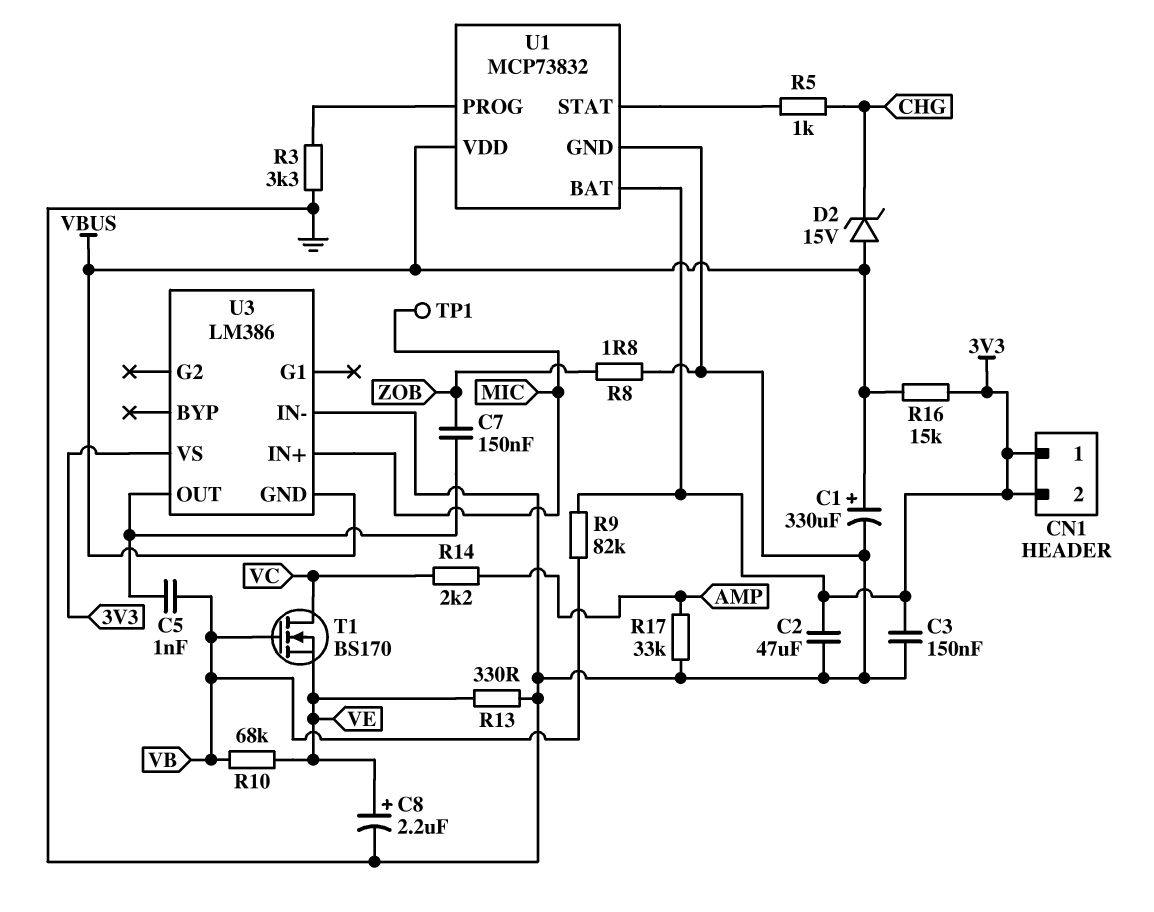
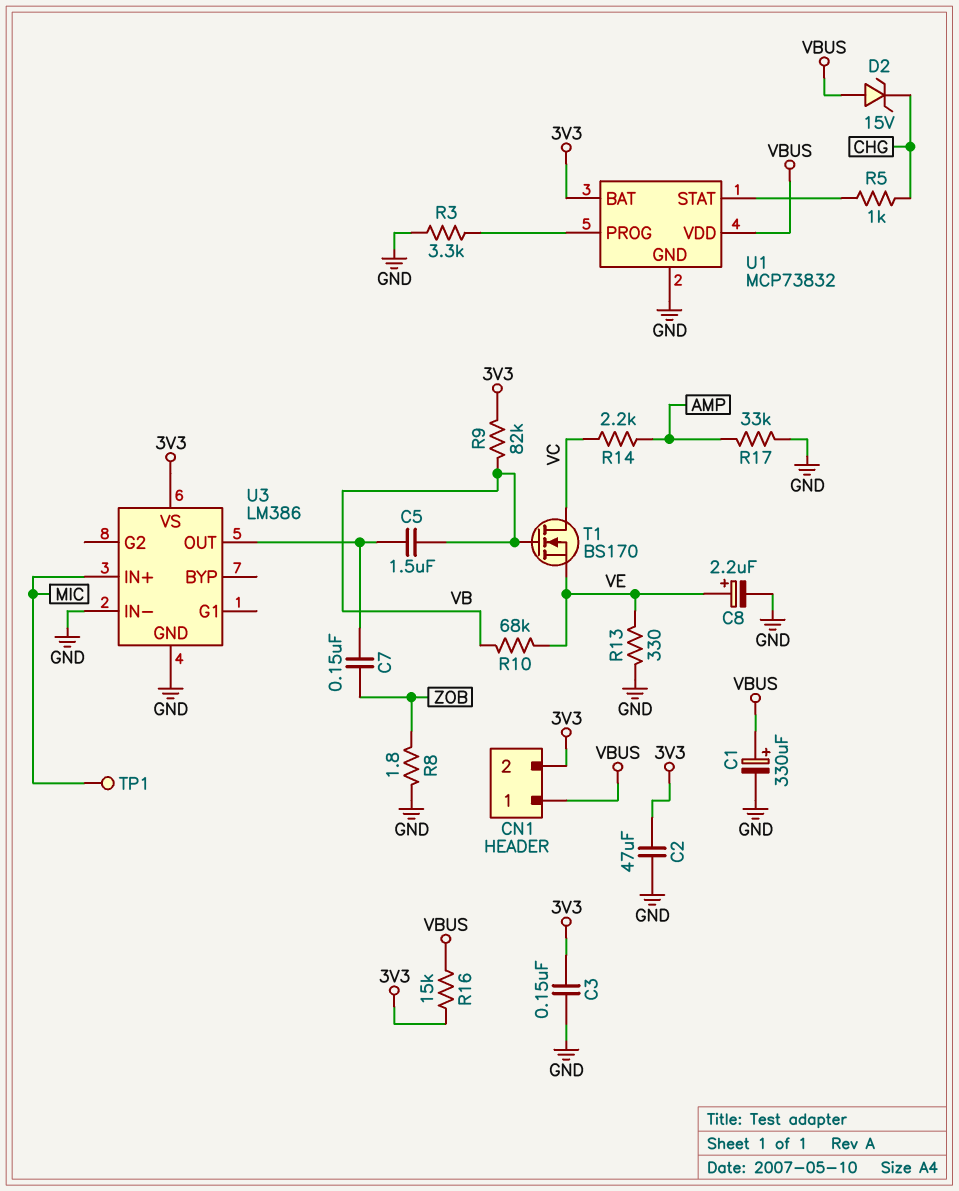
C5: 1nF (U3/OUT, VB) -> 1.5uF (U3/OUT, VB)
CN1 pin 1: 3V3 -> VBUS
U3 pin GND: VBUS -> GND

